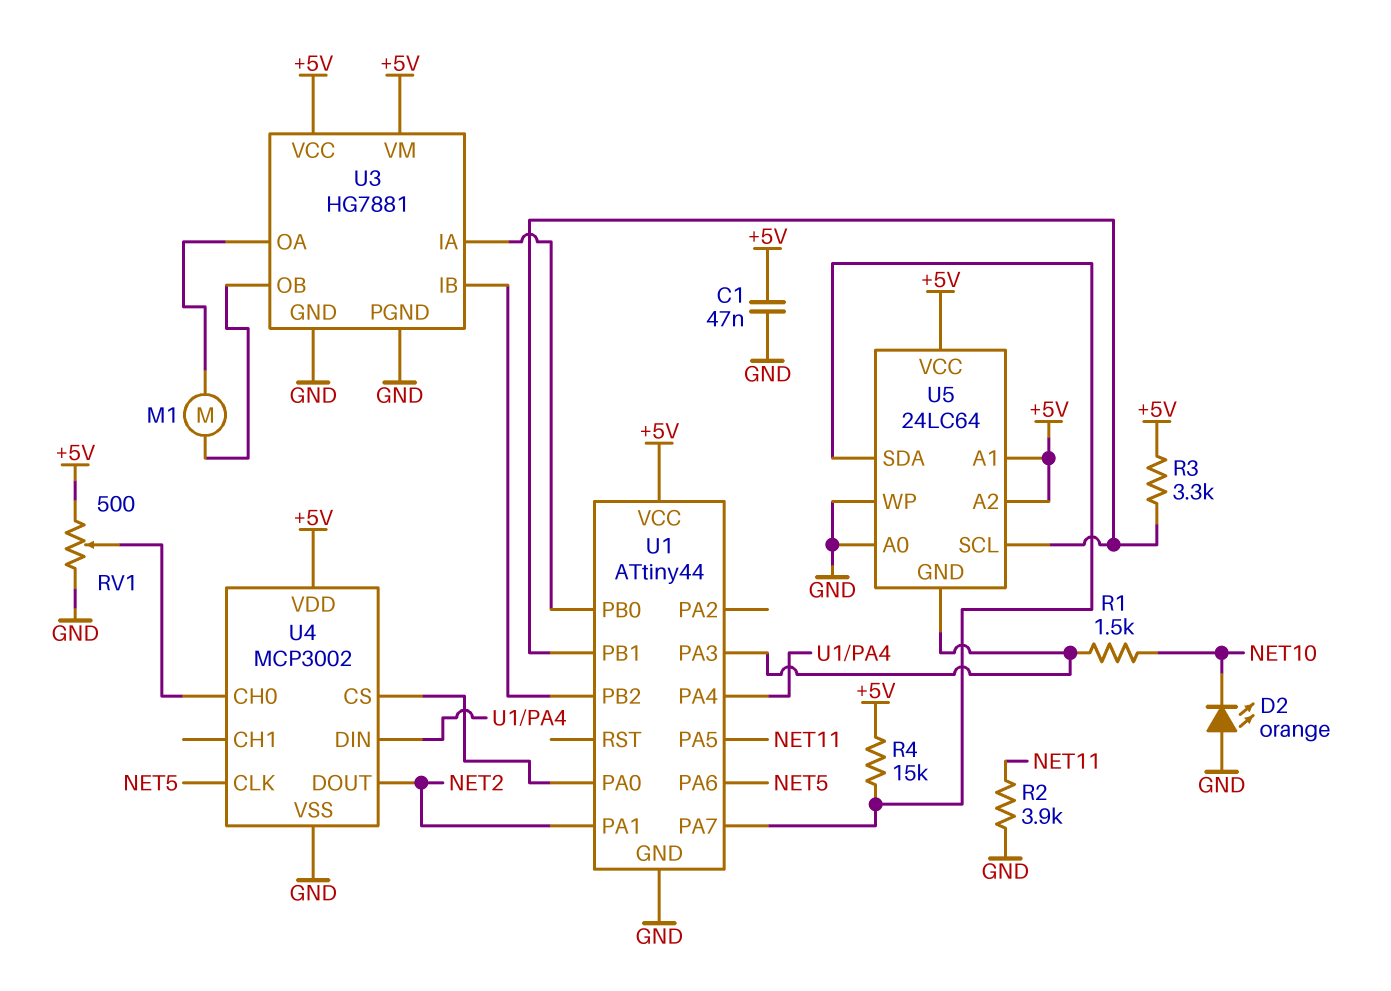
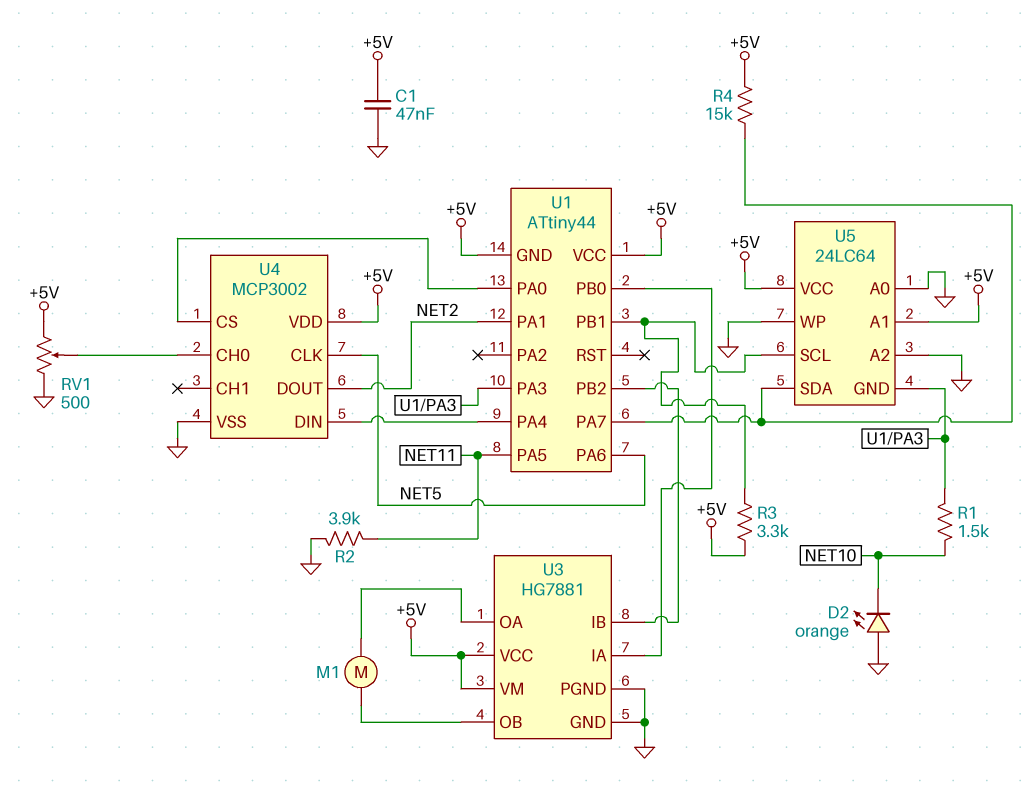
U1 pin GND: GND -> +5V
U5 pin A2: +5V -> GND

